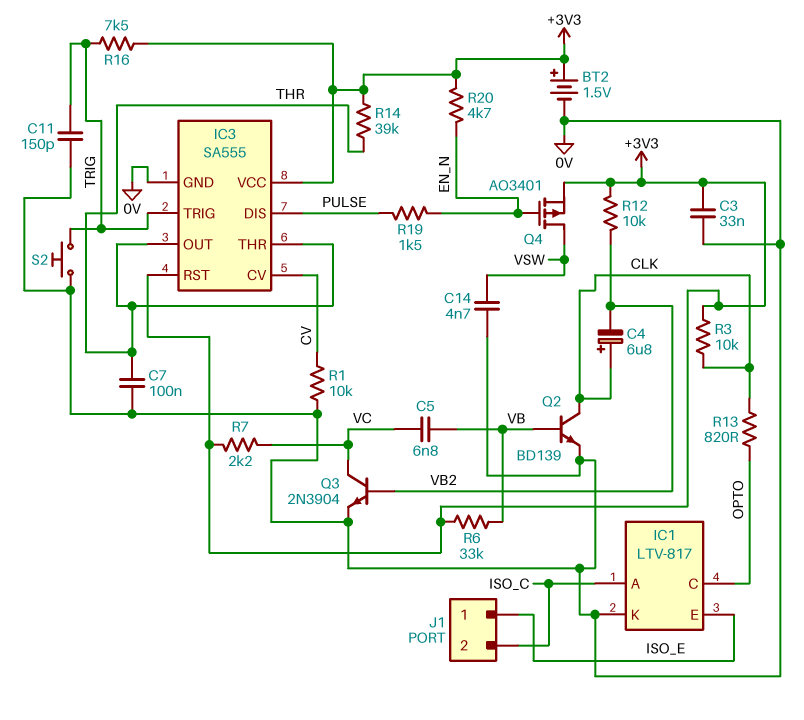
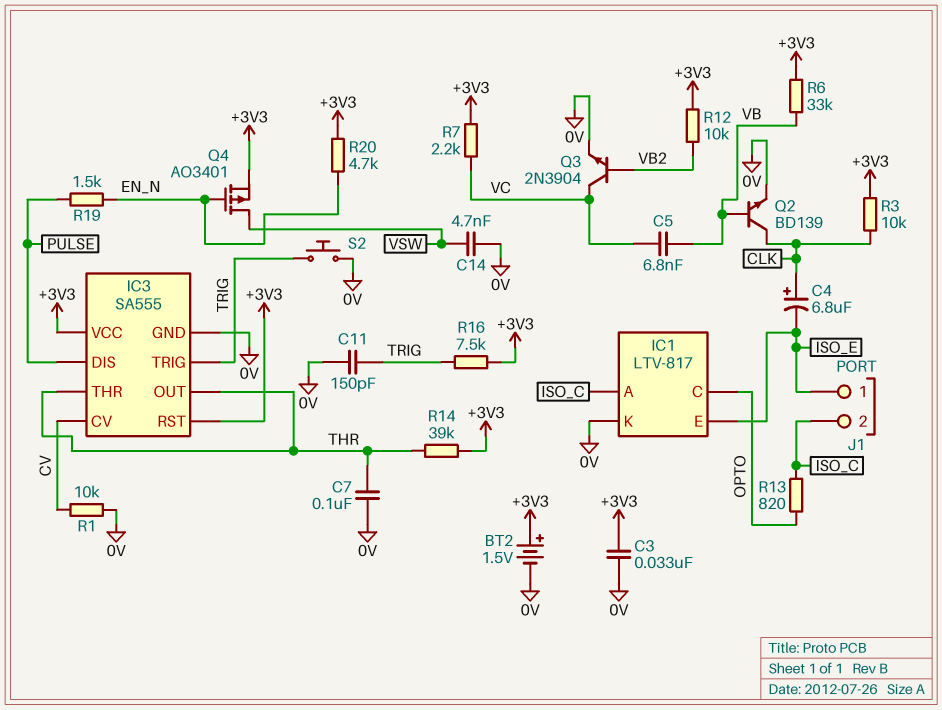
C4: 6.8uF (plus CLK, minus VB2) -> 6.8uF (plus CLK, minus ISO_E)
R13: 820 (CLK, OPTO) -> 820 (ISO_C, OPTO)

